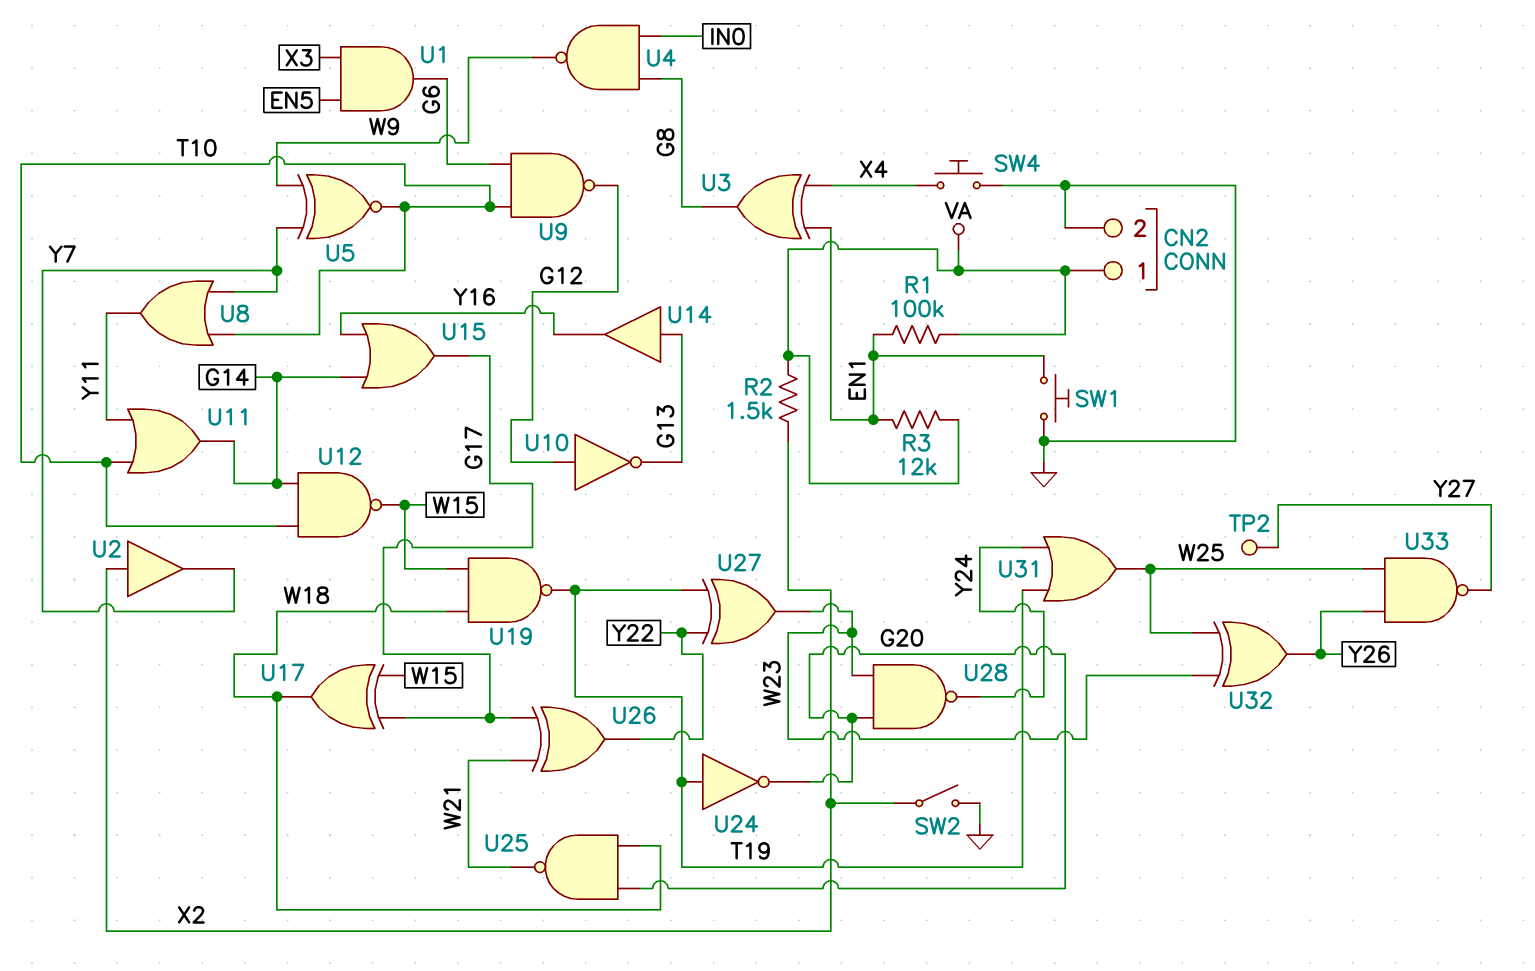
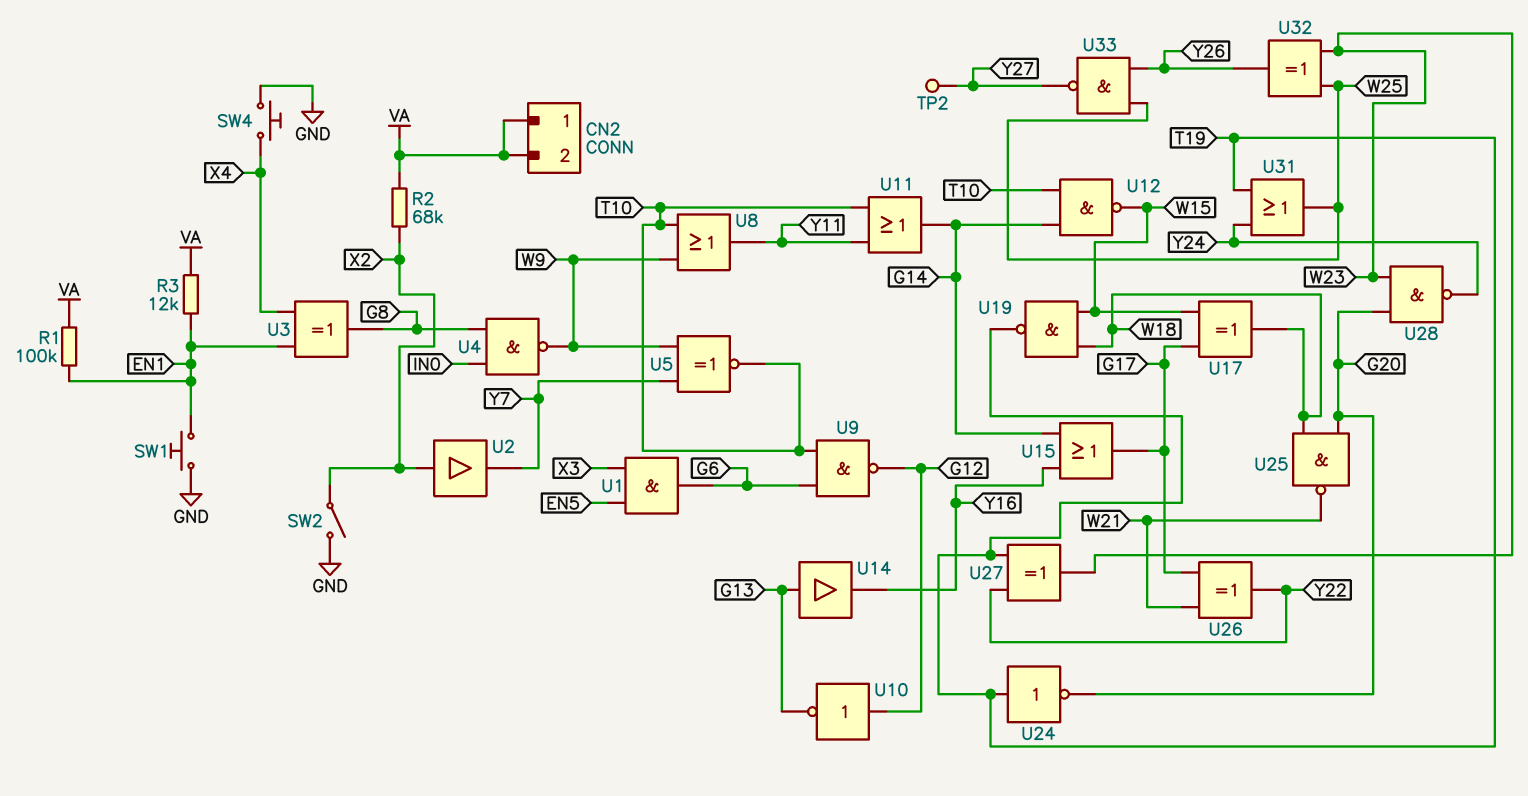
CN2 pin 2: GND -> VA
R2: 1.5k (VA, X2) -> 68k (VA, X2)
U8: OR (in T10, in Y7, out Y11) -> OR (in T10, in W9, out Y11)

